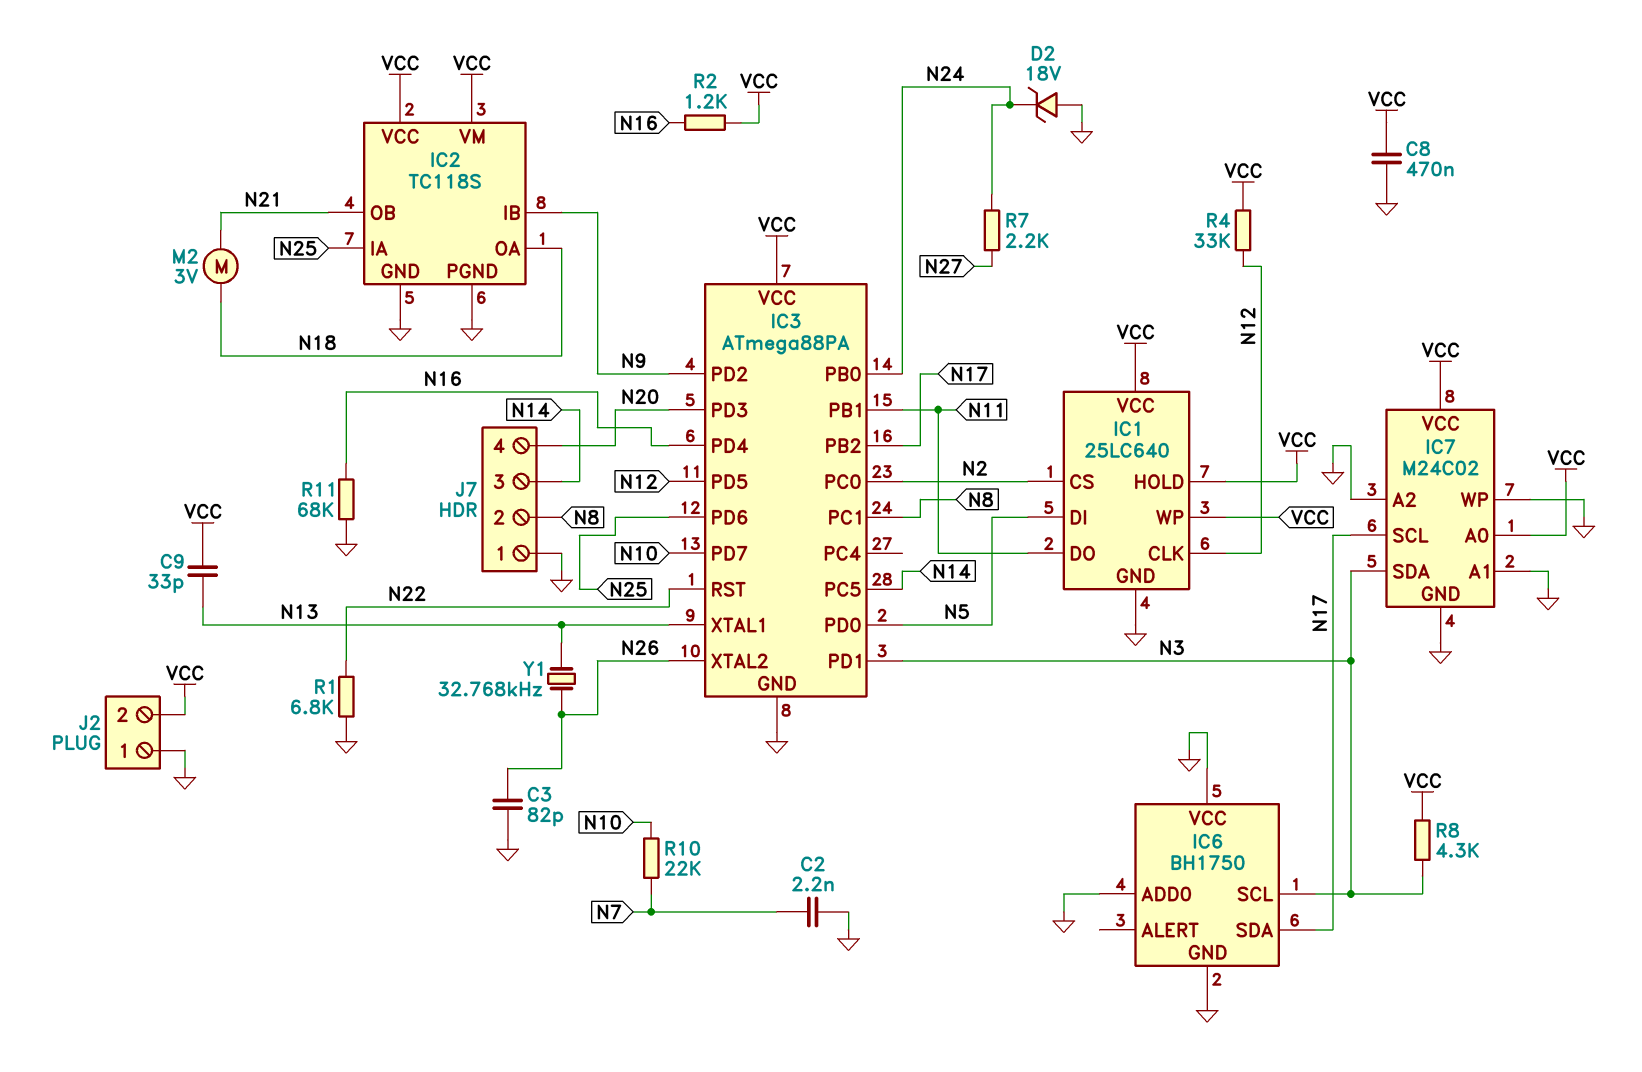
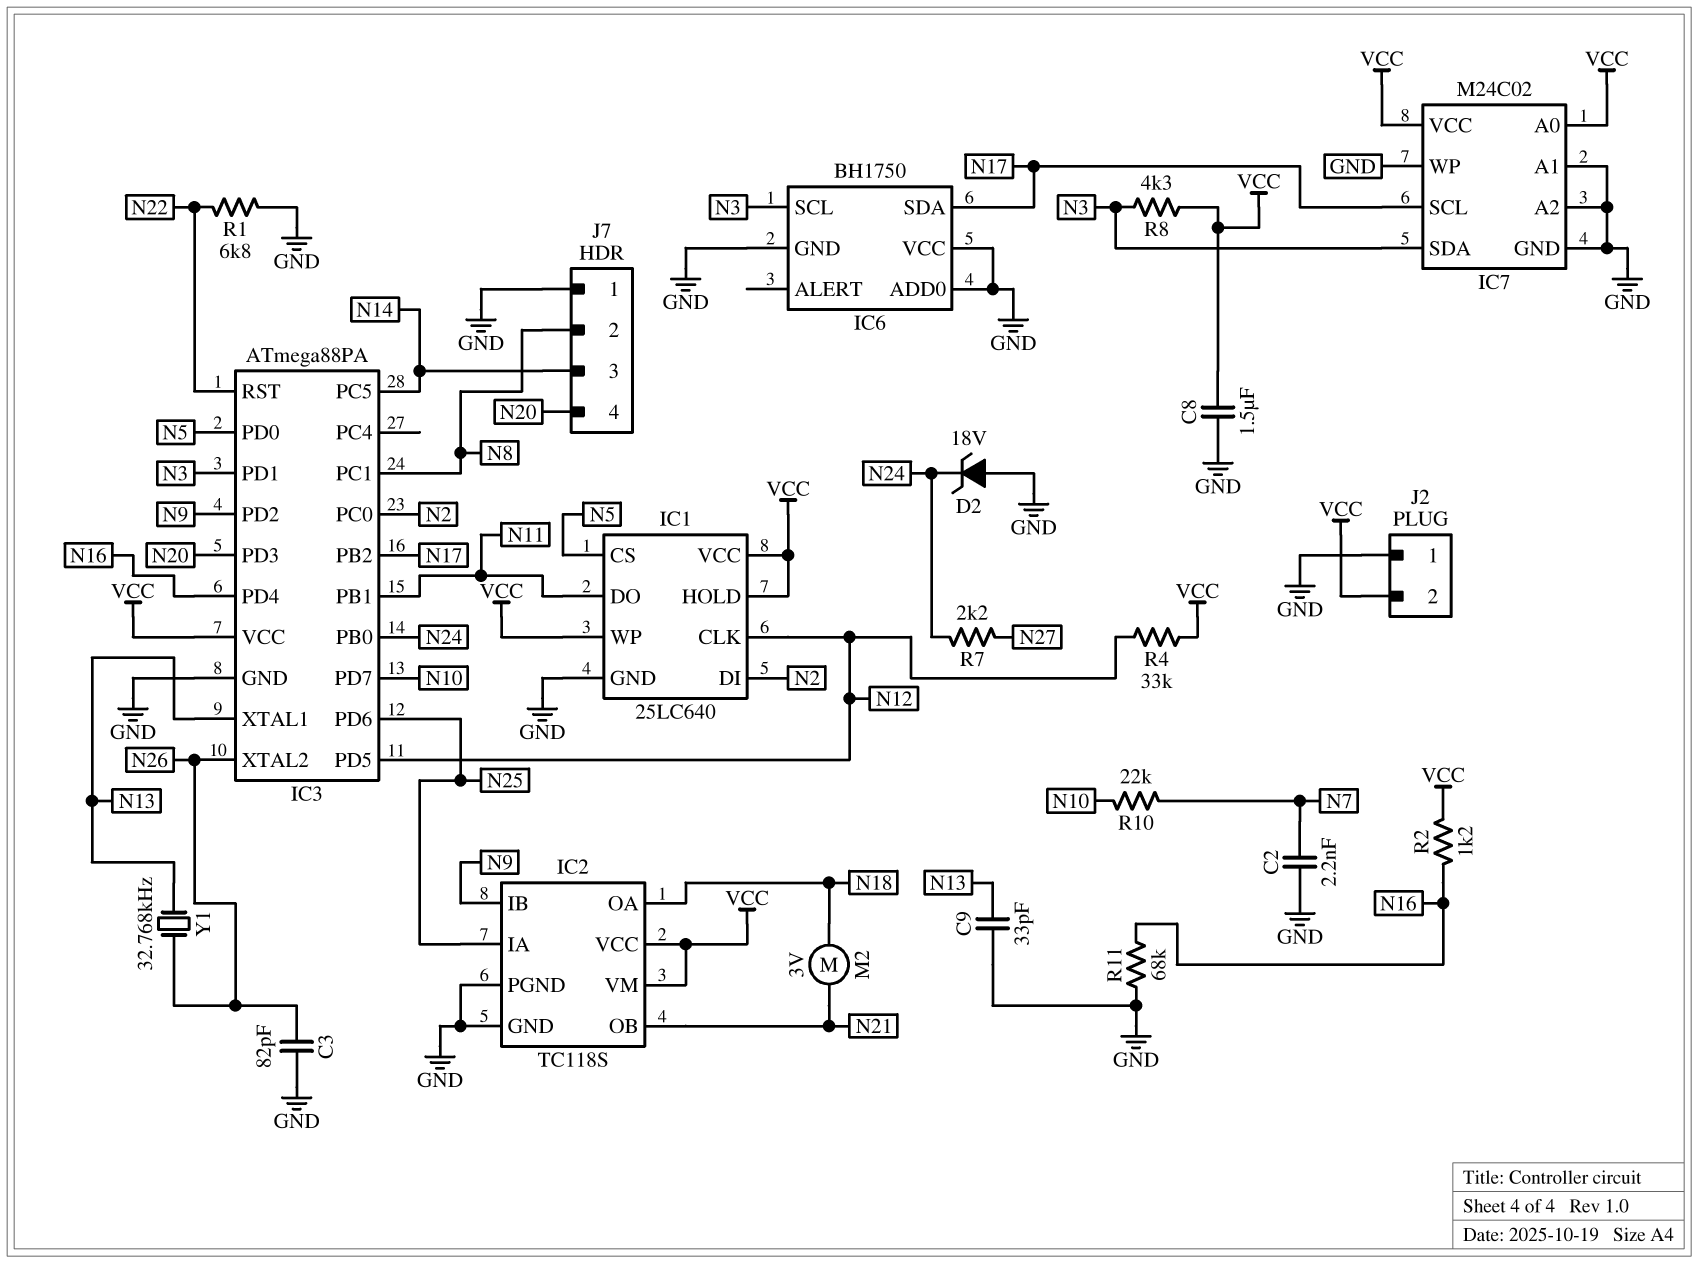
C8: 470nF (GND, VCC) -> 1.5uF (GND, VCC)
C9: 33pF (N13, VCC) -> 33pF (GND, N13)
IC1 pin CS: N2 -> N5
IC1 pin DI: N5 -> N2

